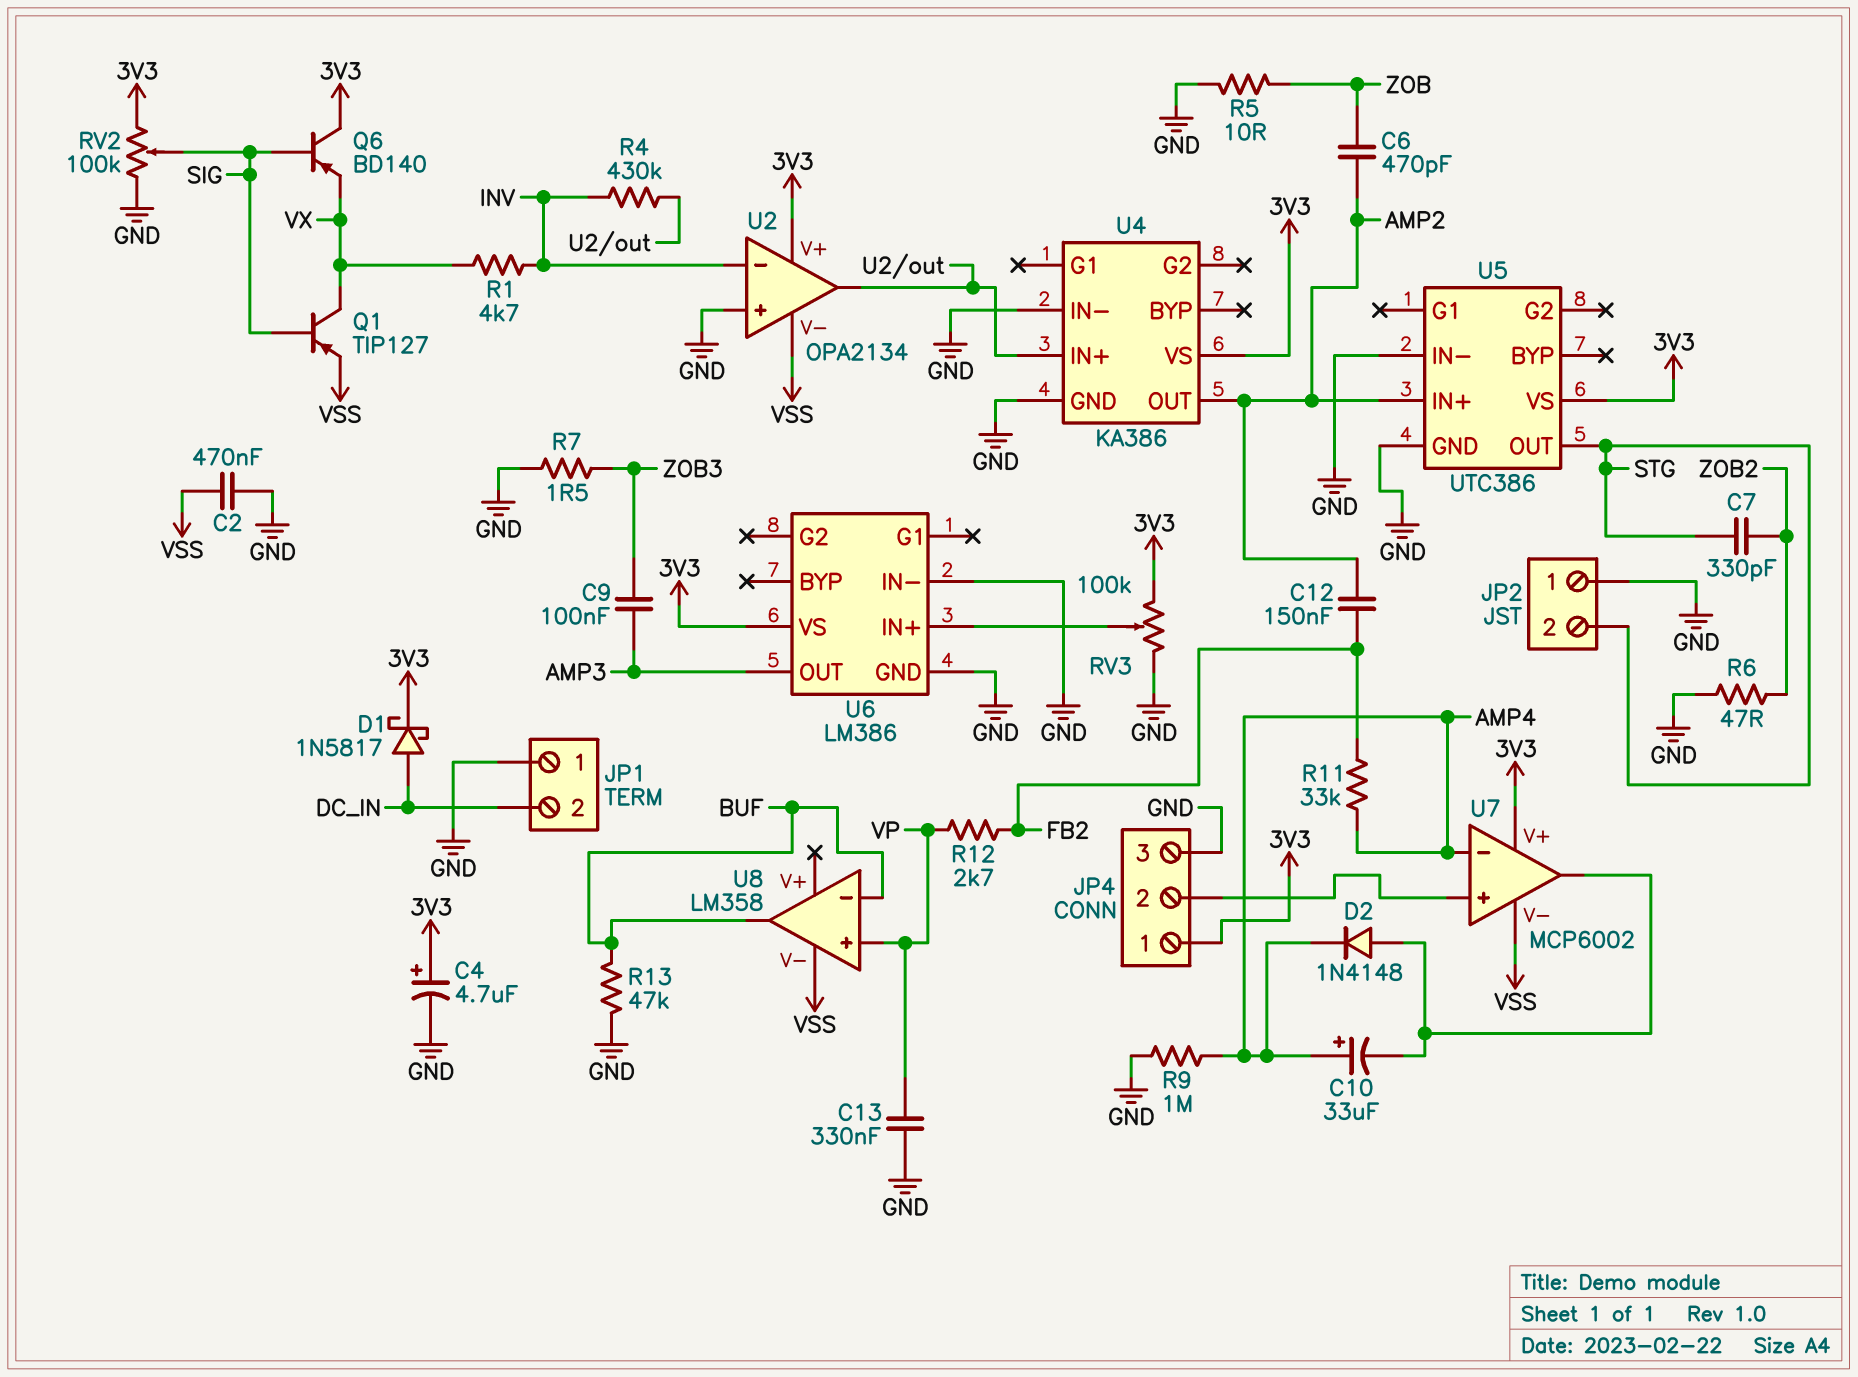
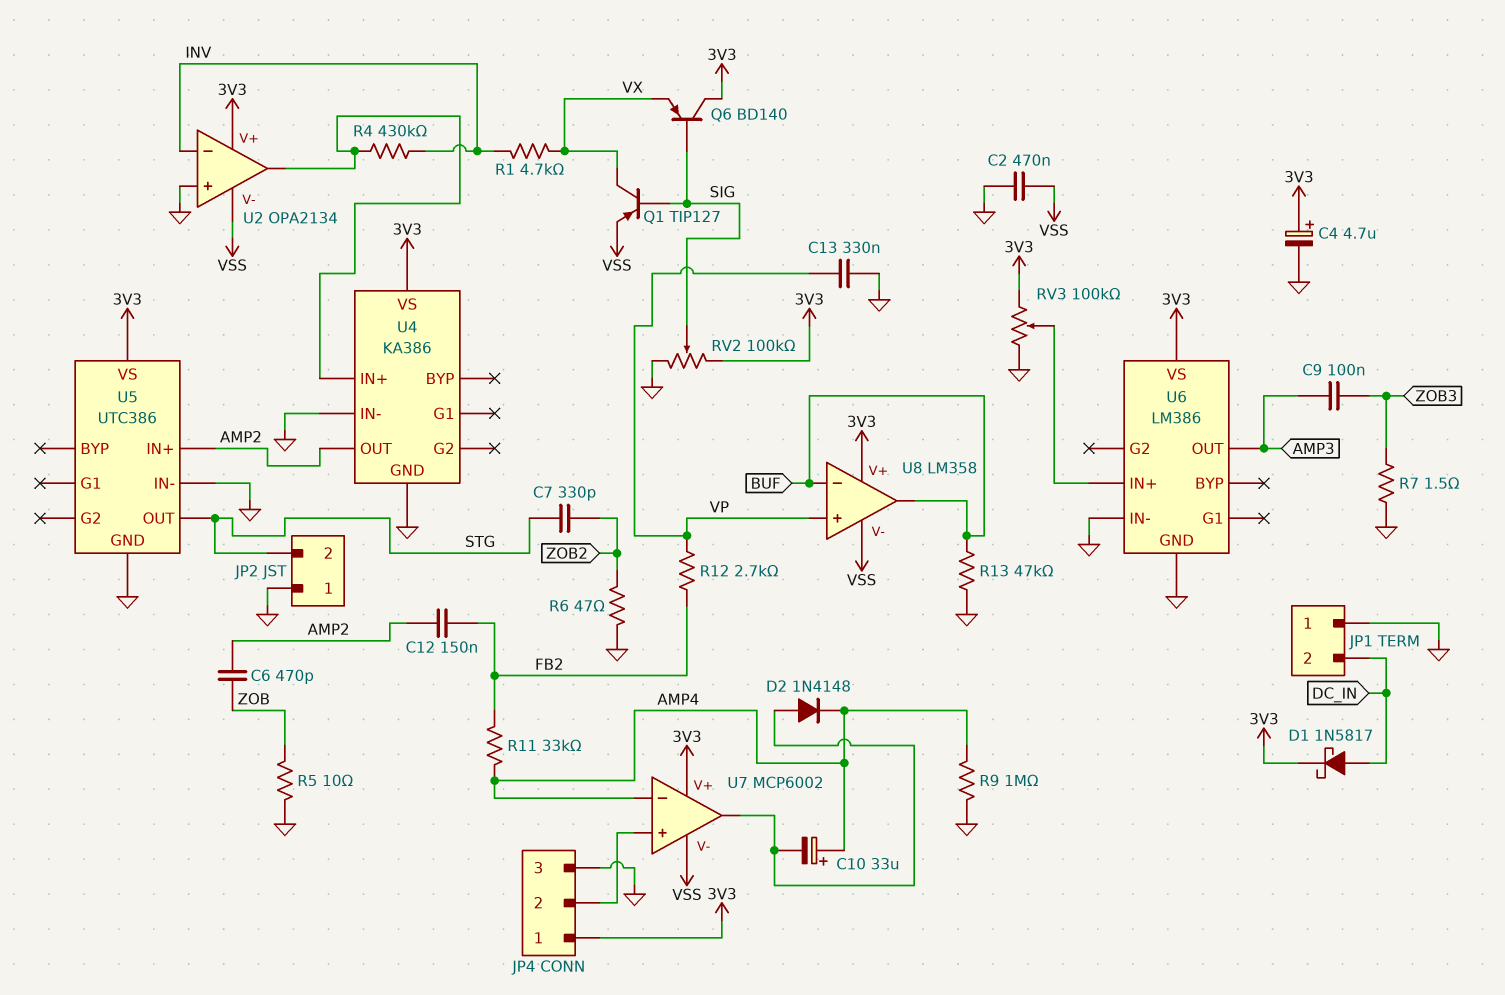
U8 pin V+: none -> 3V3

